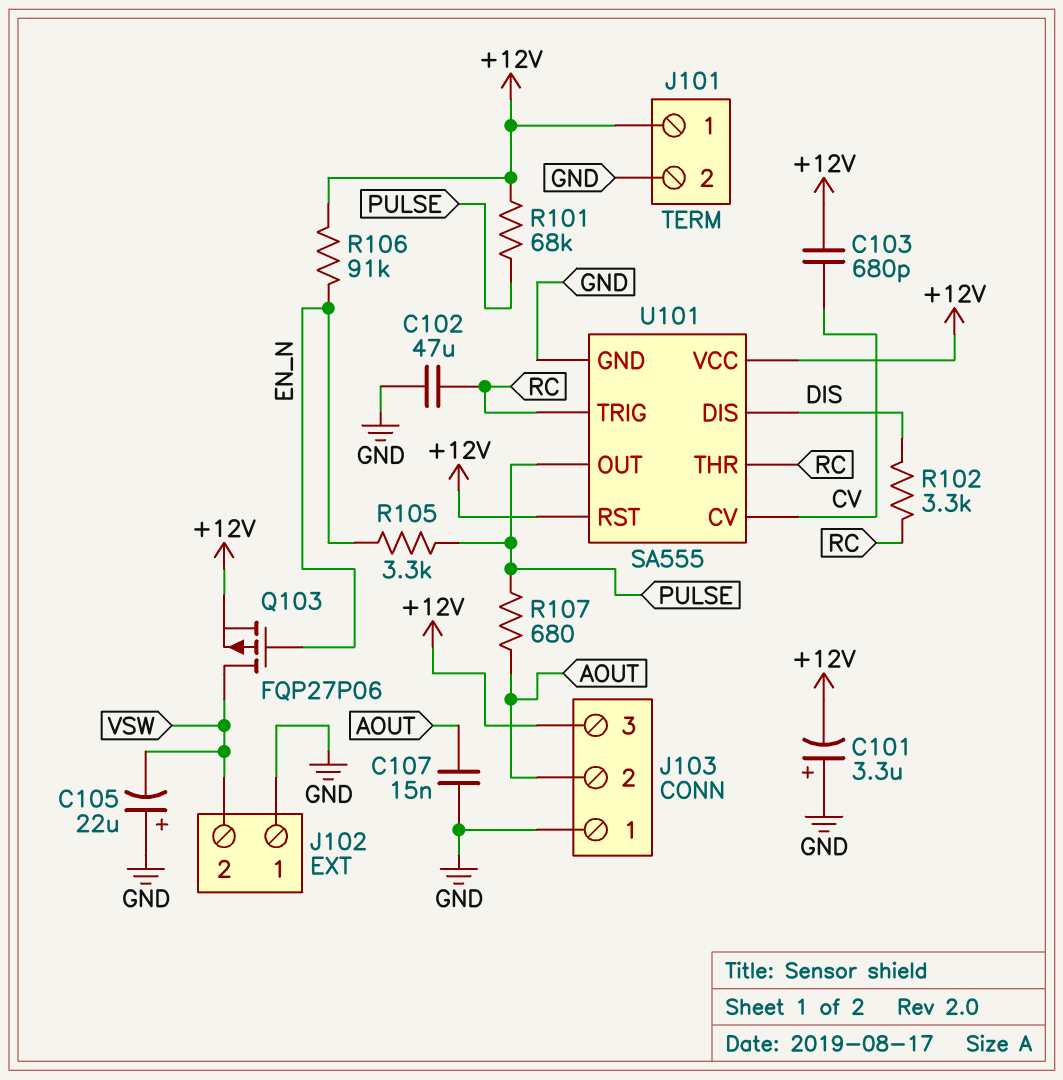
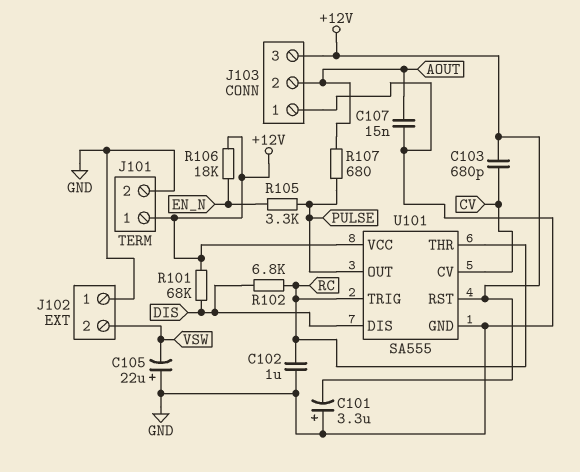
C102: 47uF (GND, RC) -> 1uF (GND, RC)
Q103: PMOS FQP27P06 (G EN_N, D VSW, S +12V) -> none
R101: 68k (+12V, PULSE) -> 68k (+12V, DIS)
R102: 3.3k (DIS, RC) -> 6.8k (DIS, RC)
R106: 91k (+12V, EN_N) -> 18k (+12V, EN_N)

